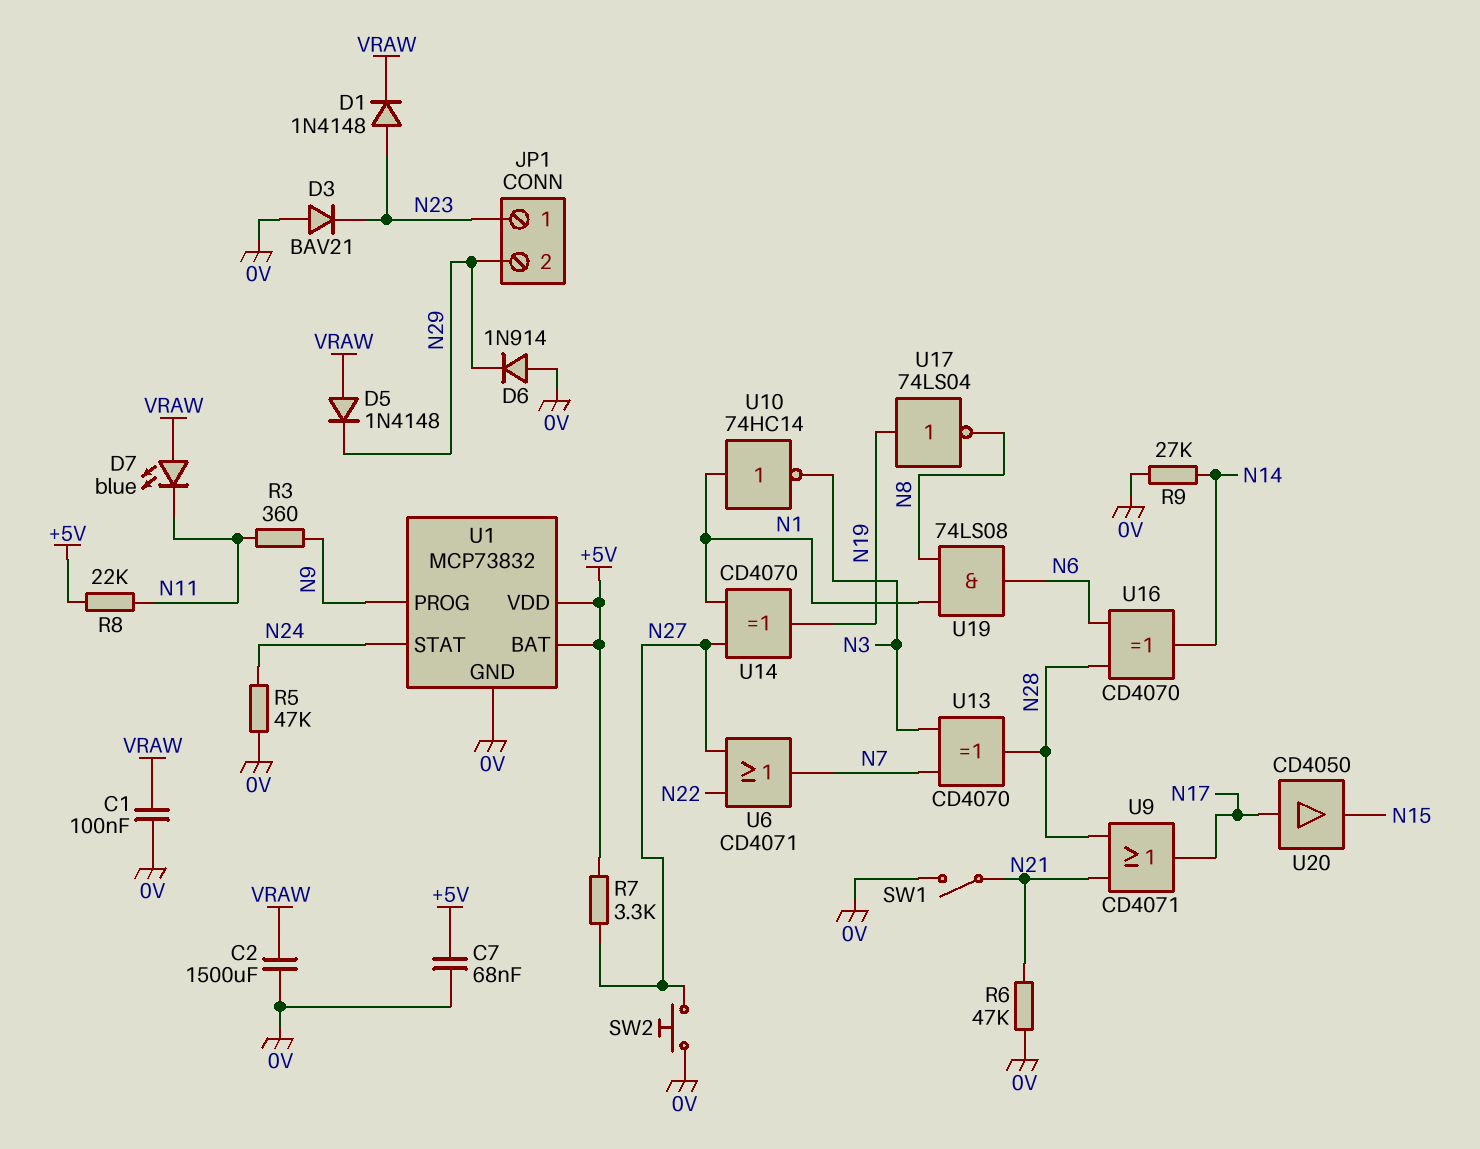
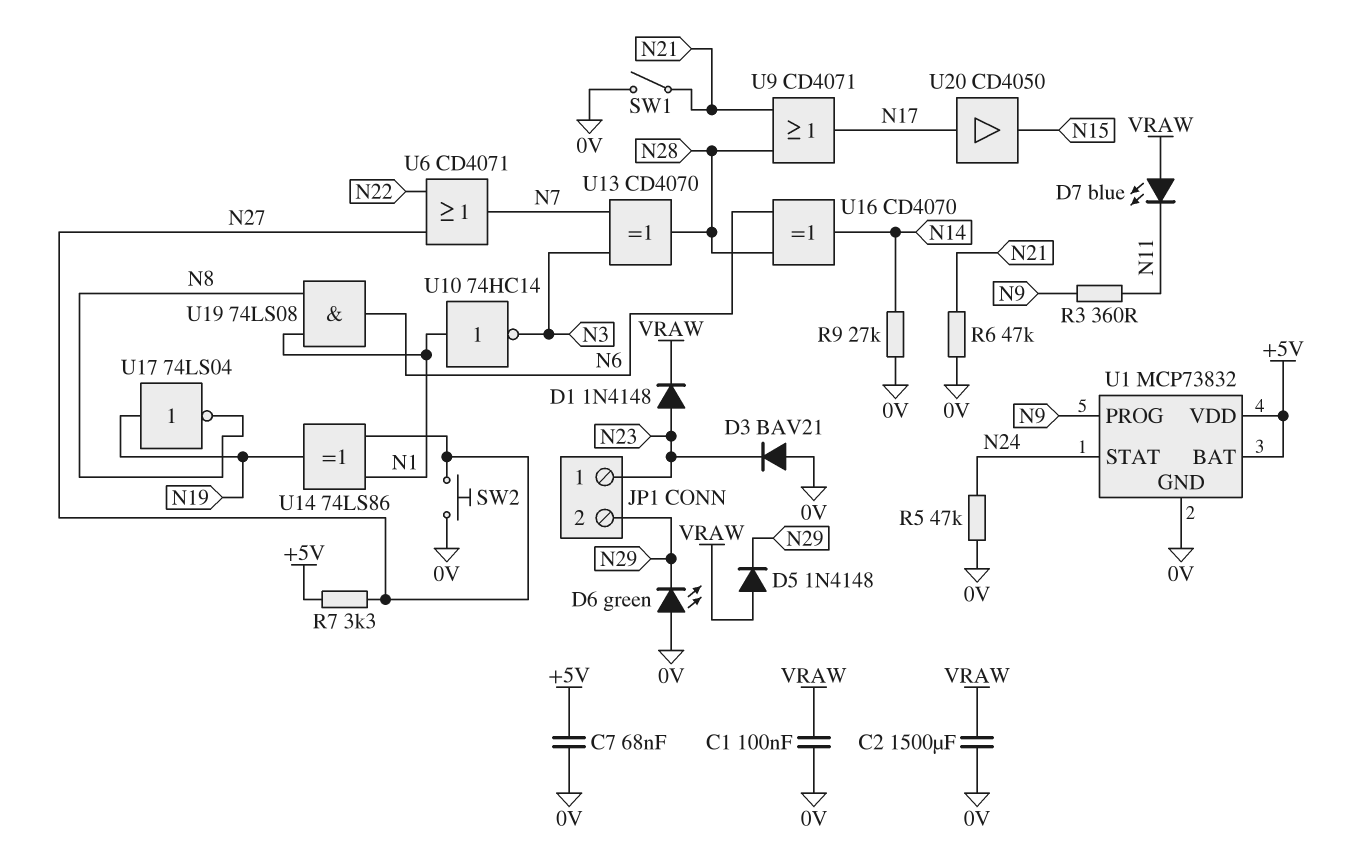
D6: diode 1N914 (A 0V, K N29) -> LED green (A 0V, K N29)
R8: 22k (+5V, N11) -> none
U14: XOR CD4070 (in N1, in N27, out N19) -> XOR 74LS86 (in N1, in N27, out N19)

